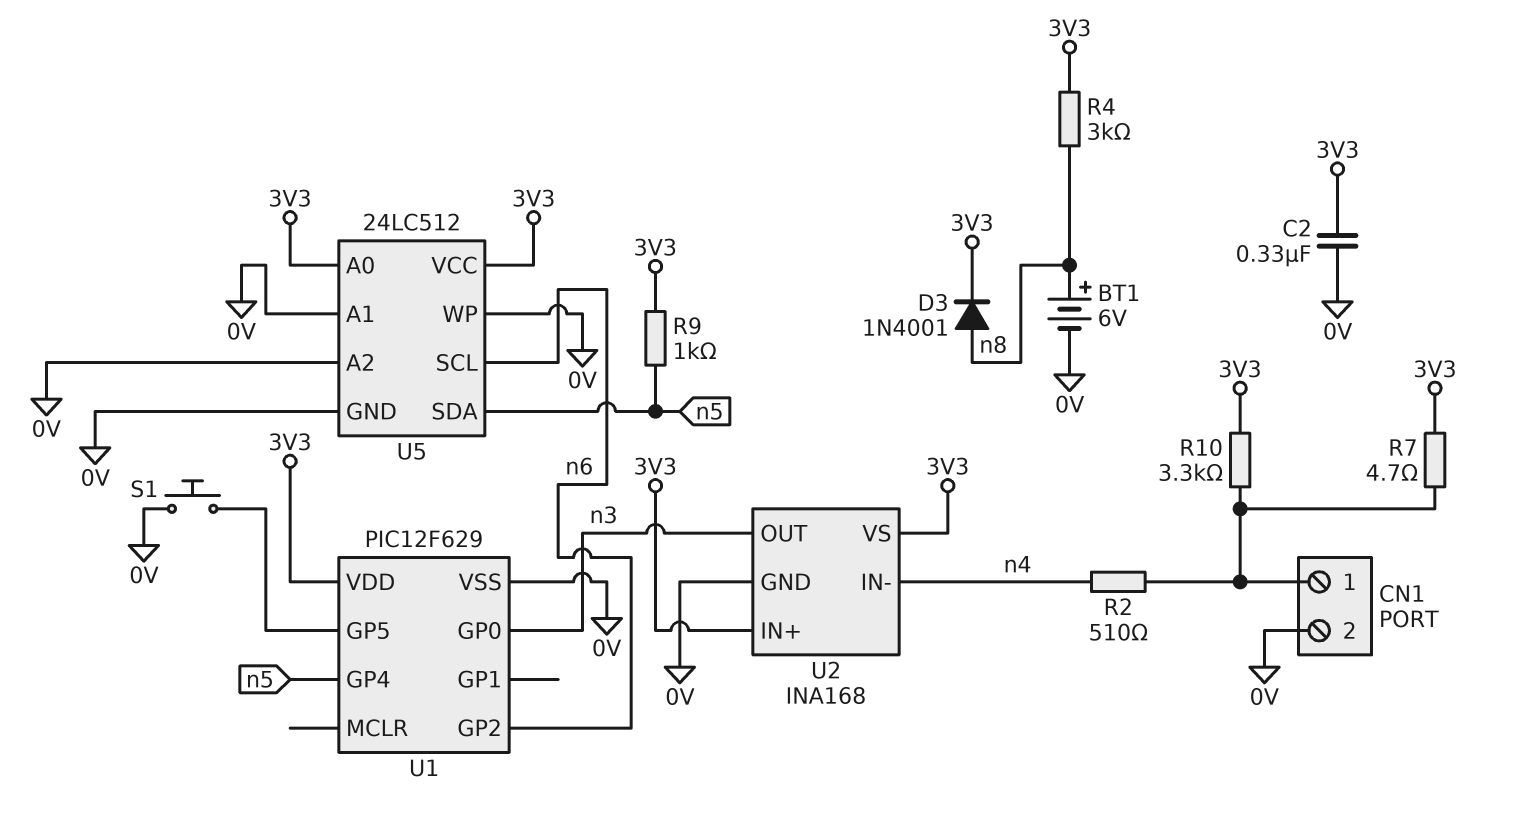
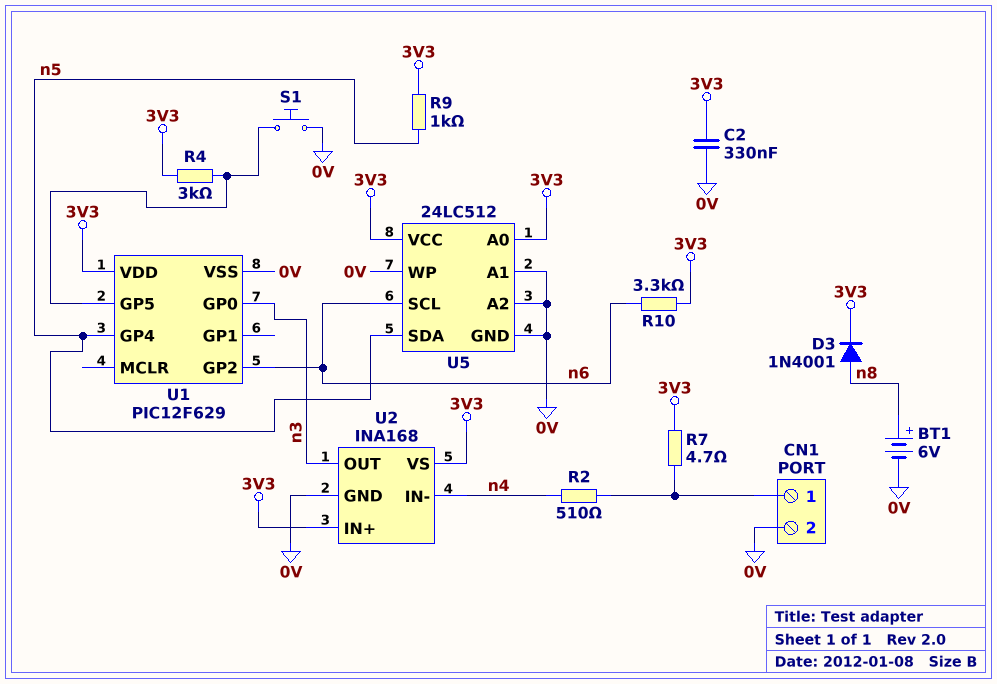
R4: 3k (3V3, n8) -> 3k (3V3, U1/GP5)
R10: 3.3k (3V3, CN1/1) -> 3.3k (3V3, n6)

